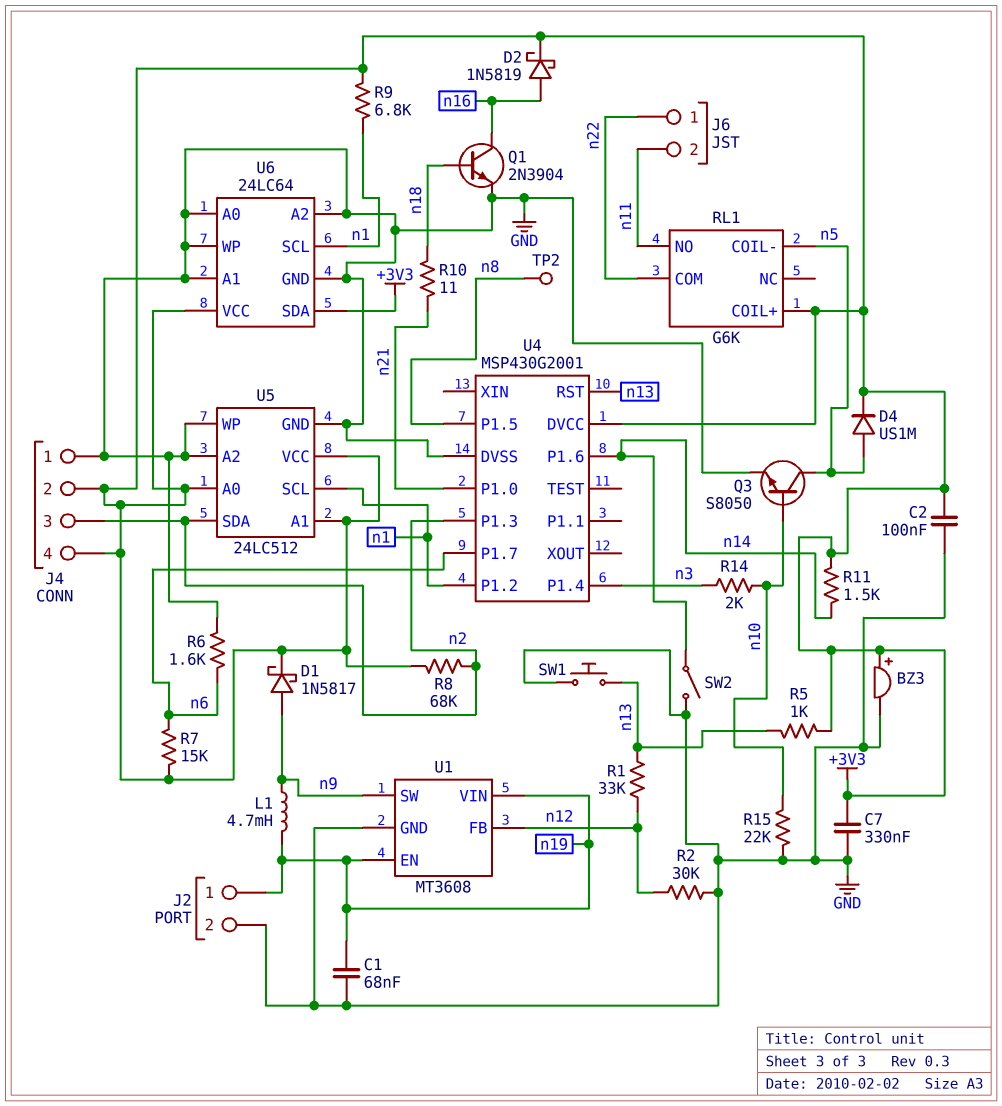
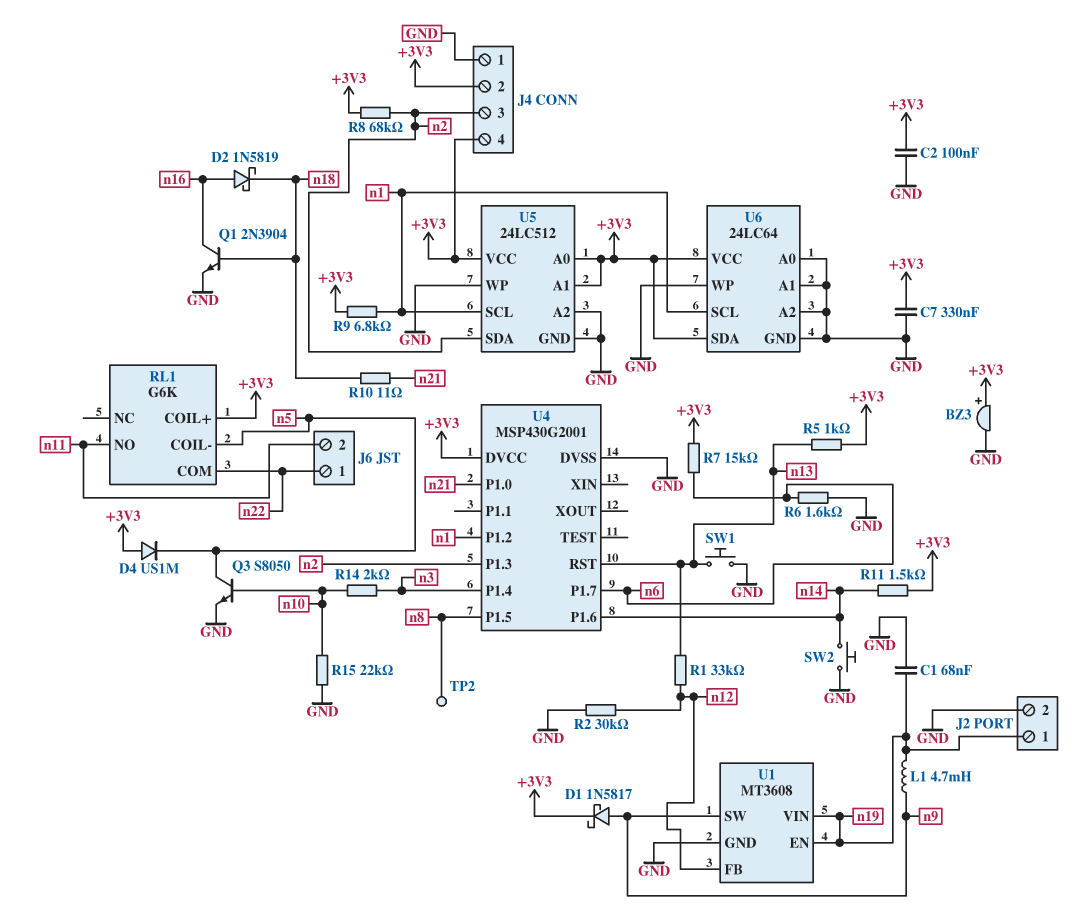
D2: schottky 1N5819 (A n16, K +3V3) -> schottky 1N5819 (A n16, K n18)
D4: diode US1M (A n5, K +3V3) -> diode US1M (A +3V3, K n5)
SW2: switch (GND, n14) -> button (GND, n14)

